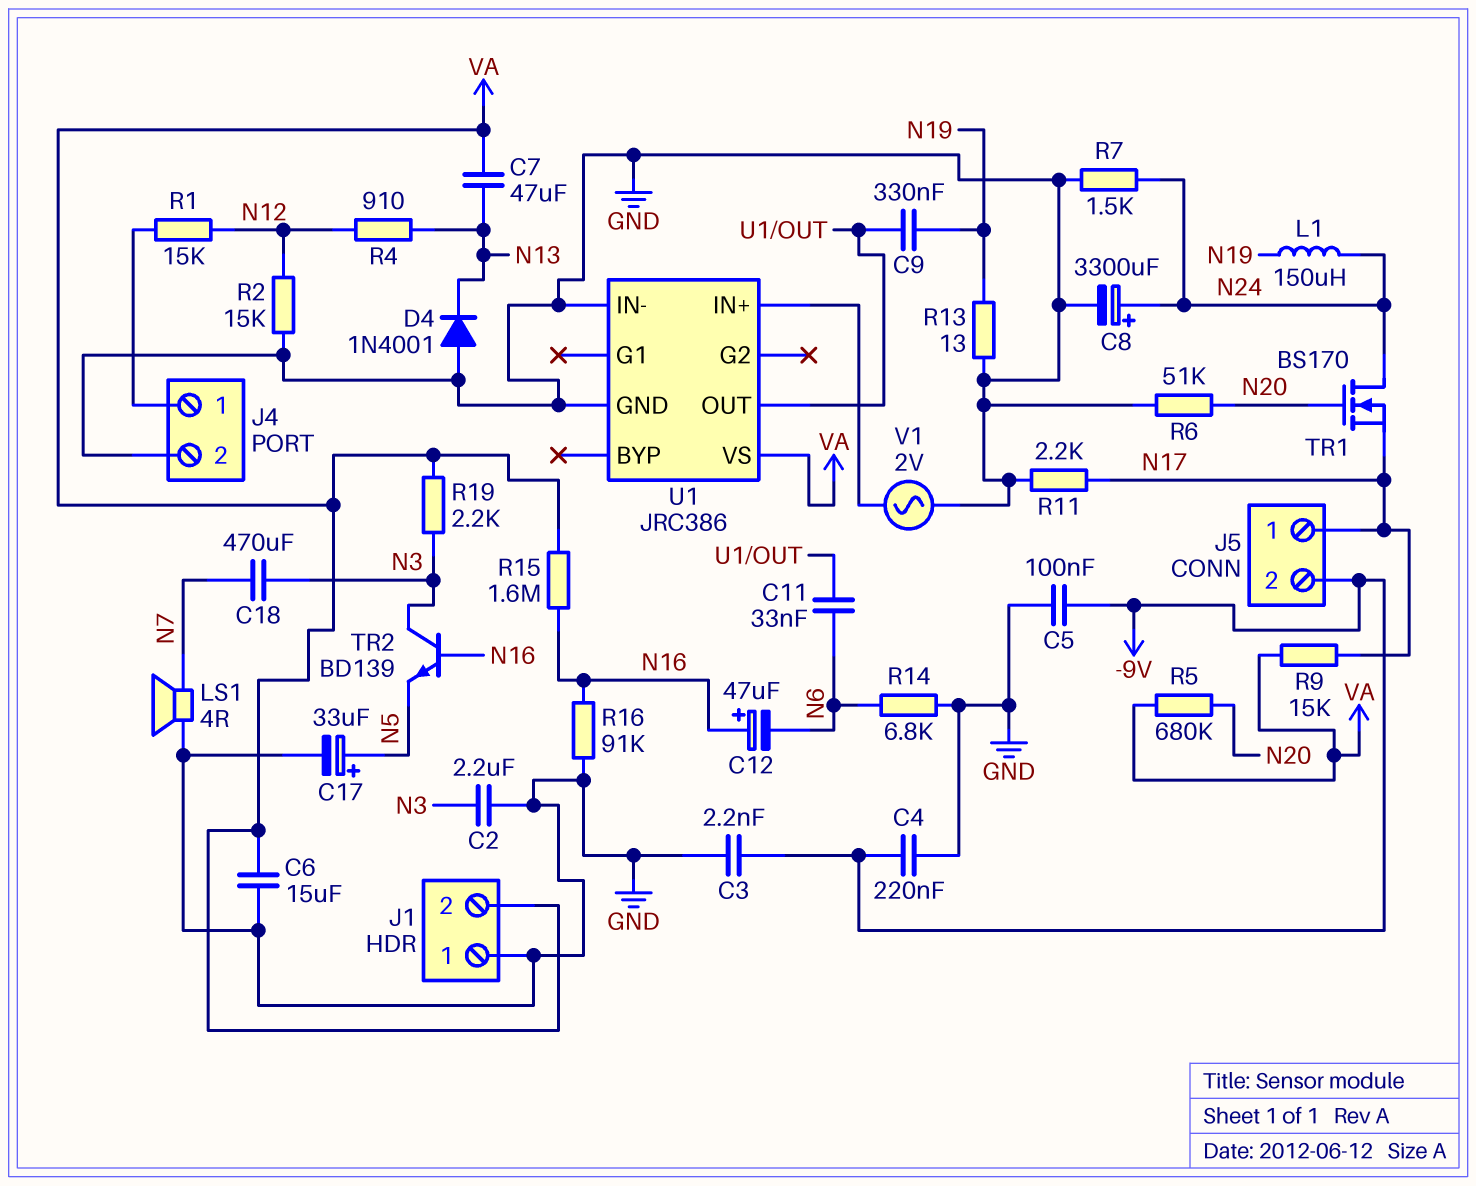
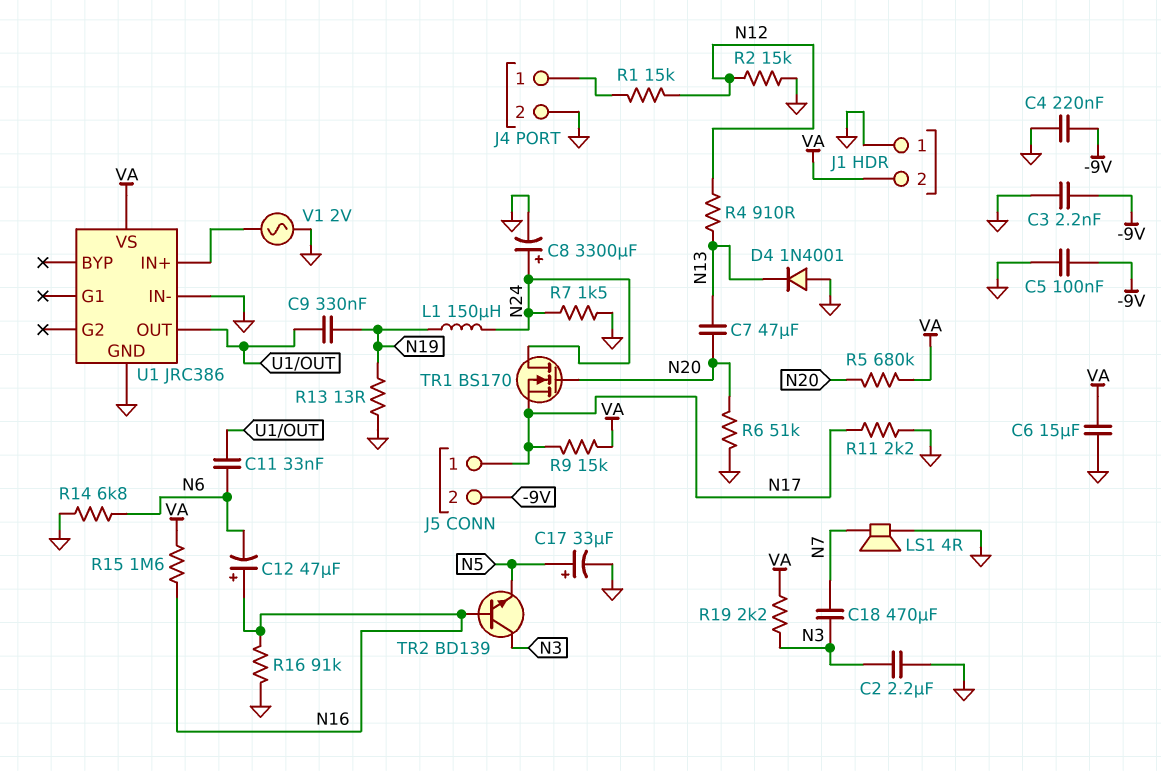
C7: 47uF (N13, VA) -> 47uF (N13, N20)

